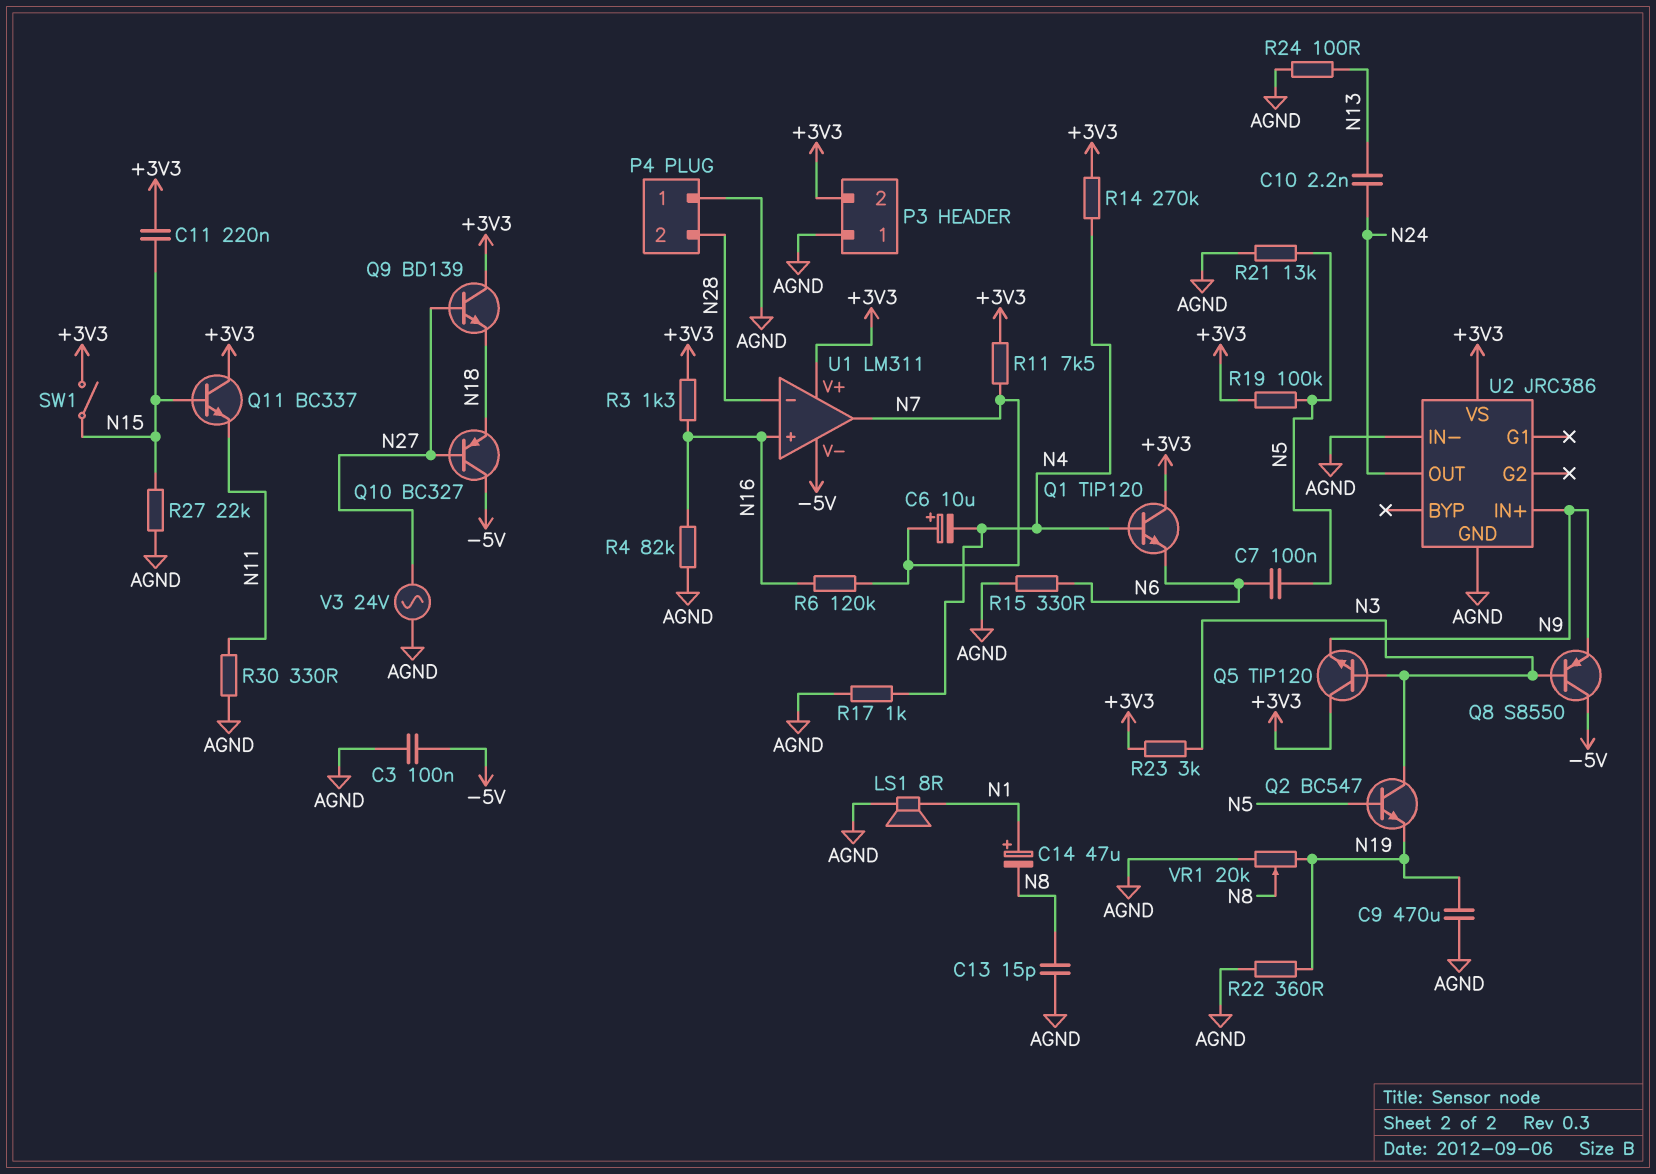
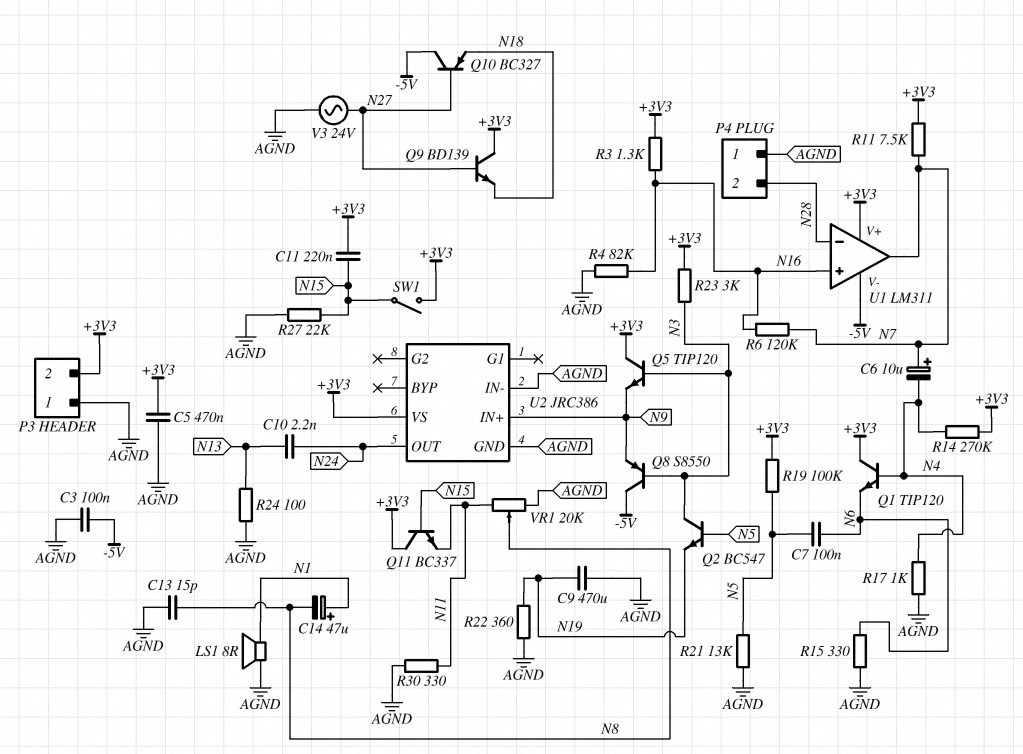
C5: none -> 470nF (+3V3, AGND)
VR1: 20k (AGND, N19, wiper N8) -> 20k (AGND, N11, wiper N8)

